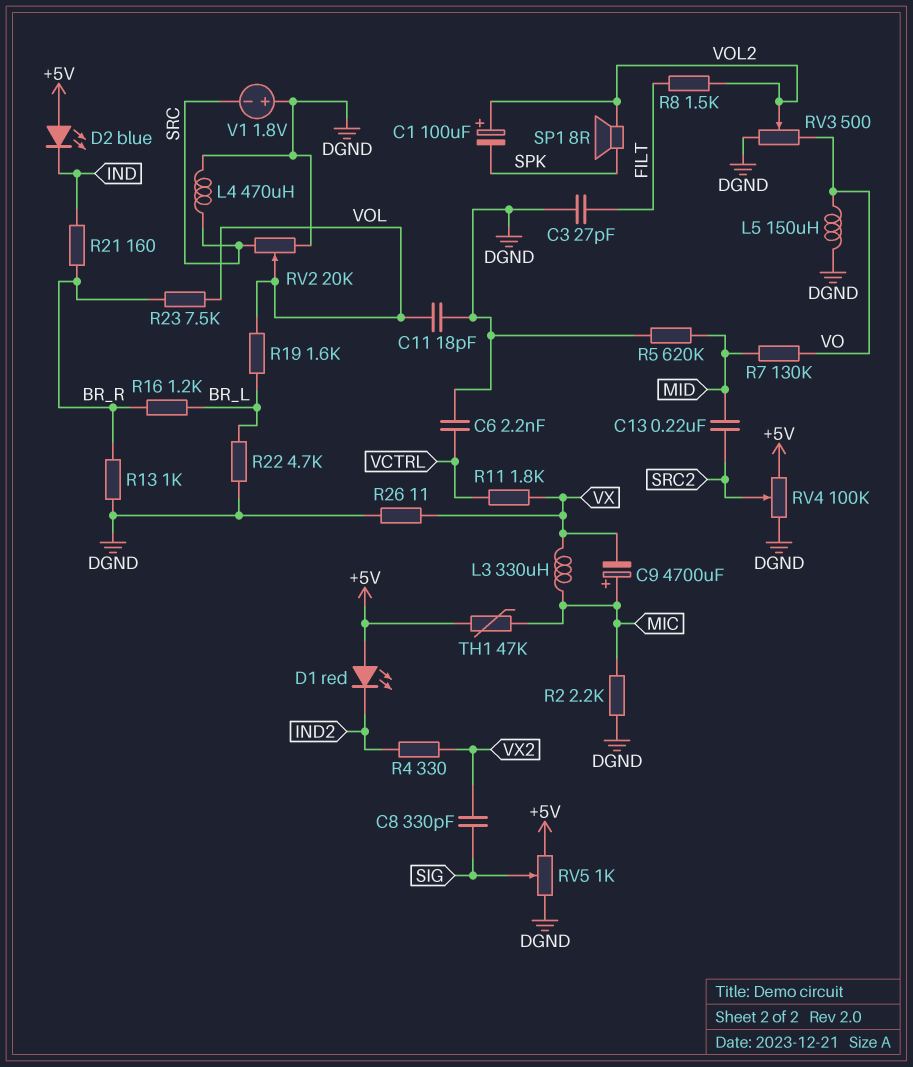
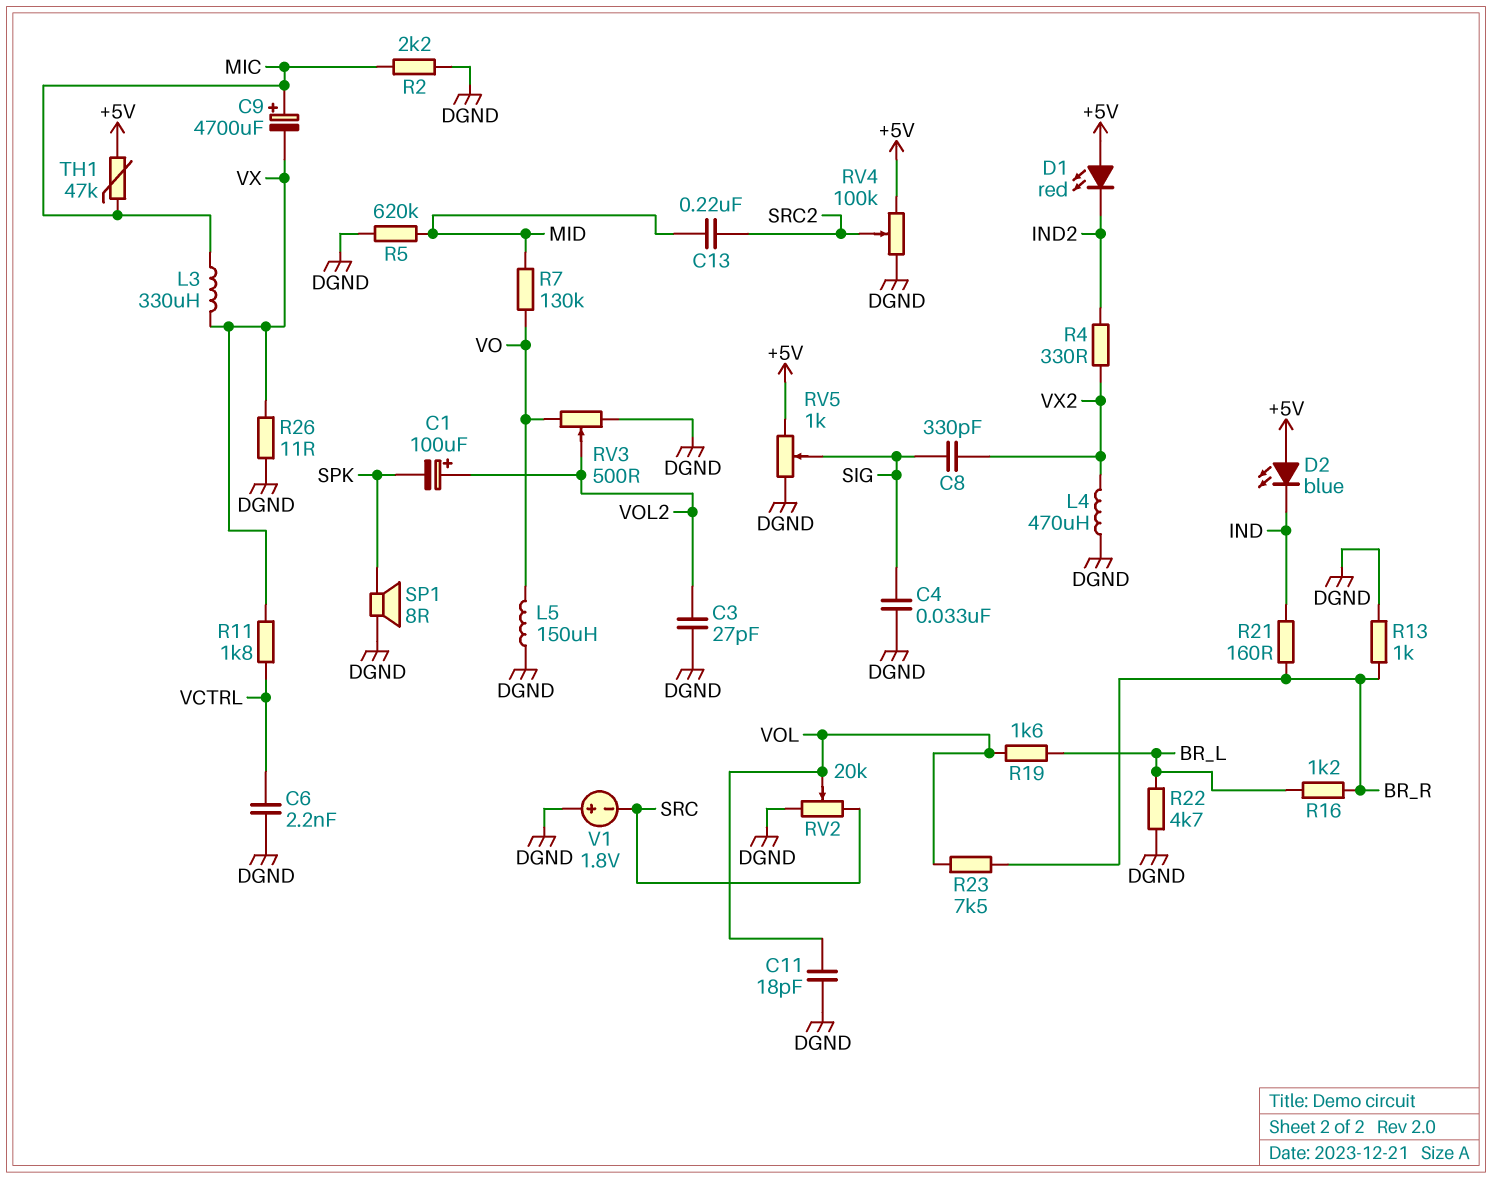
C3: 27pF (DGND, FILT) -> 27pF (DGND, VOL2)
C4: none -> 33nF (DGND, SIG)
L4: 470uH (DGND, SRC) -> 470uH (DGND, VX2)
R8: 1.5k (FILT, VOL2) -> none
SP1: speaker 8R (SPK, VOL2) -> speaker 8R (DGND, SPK)

